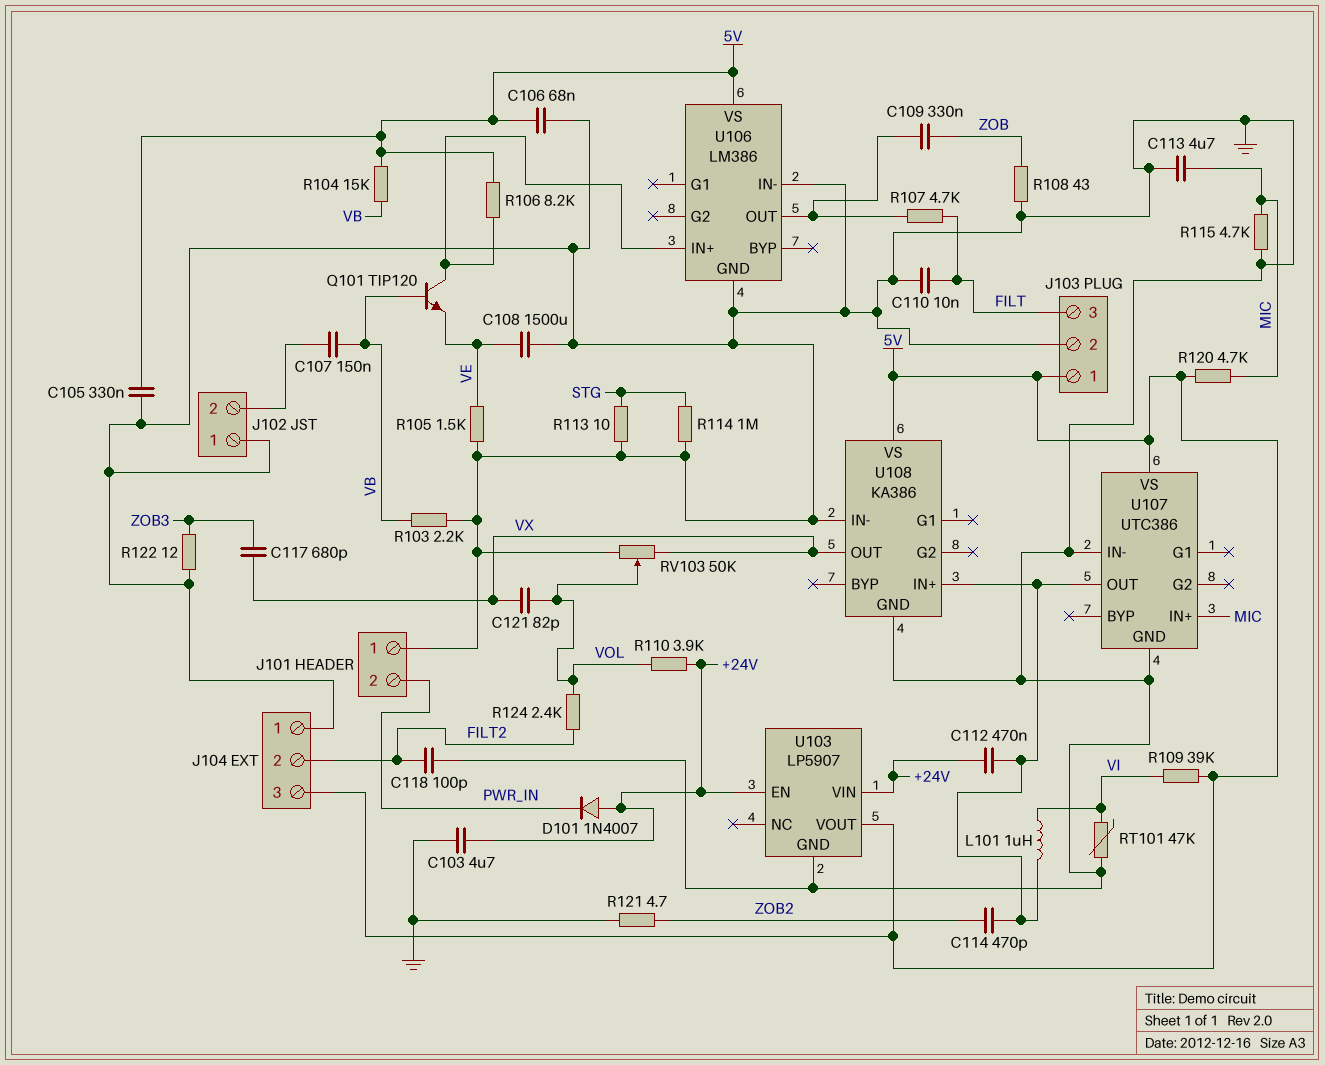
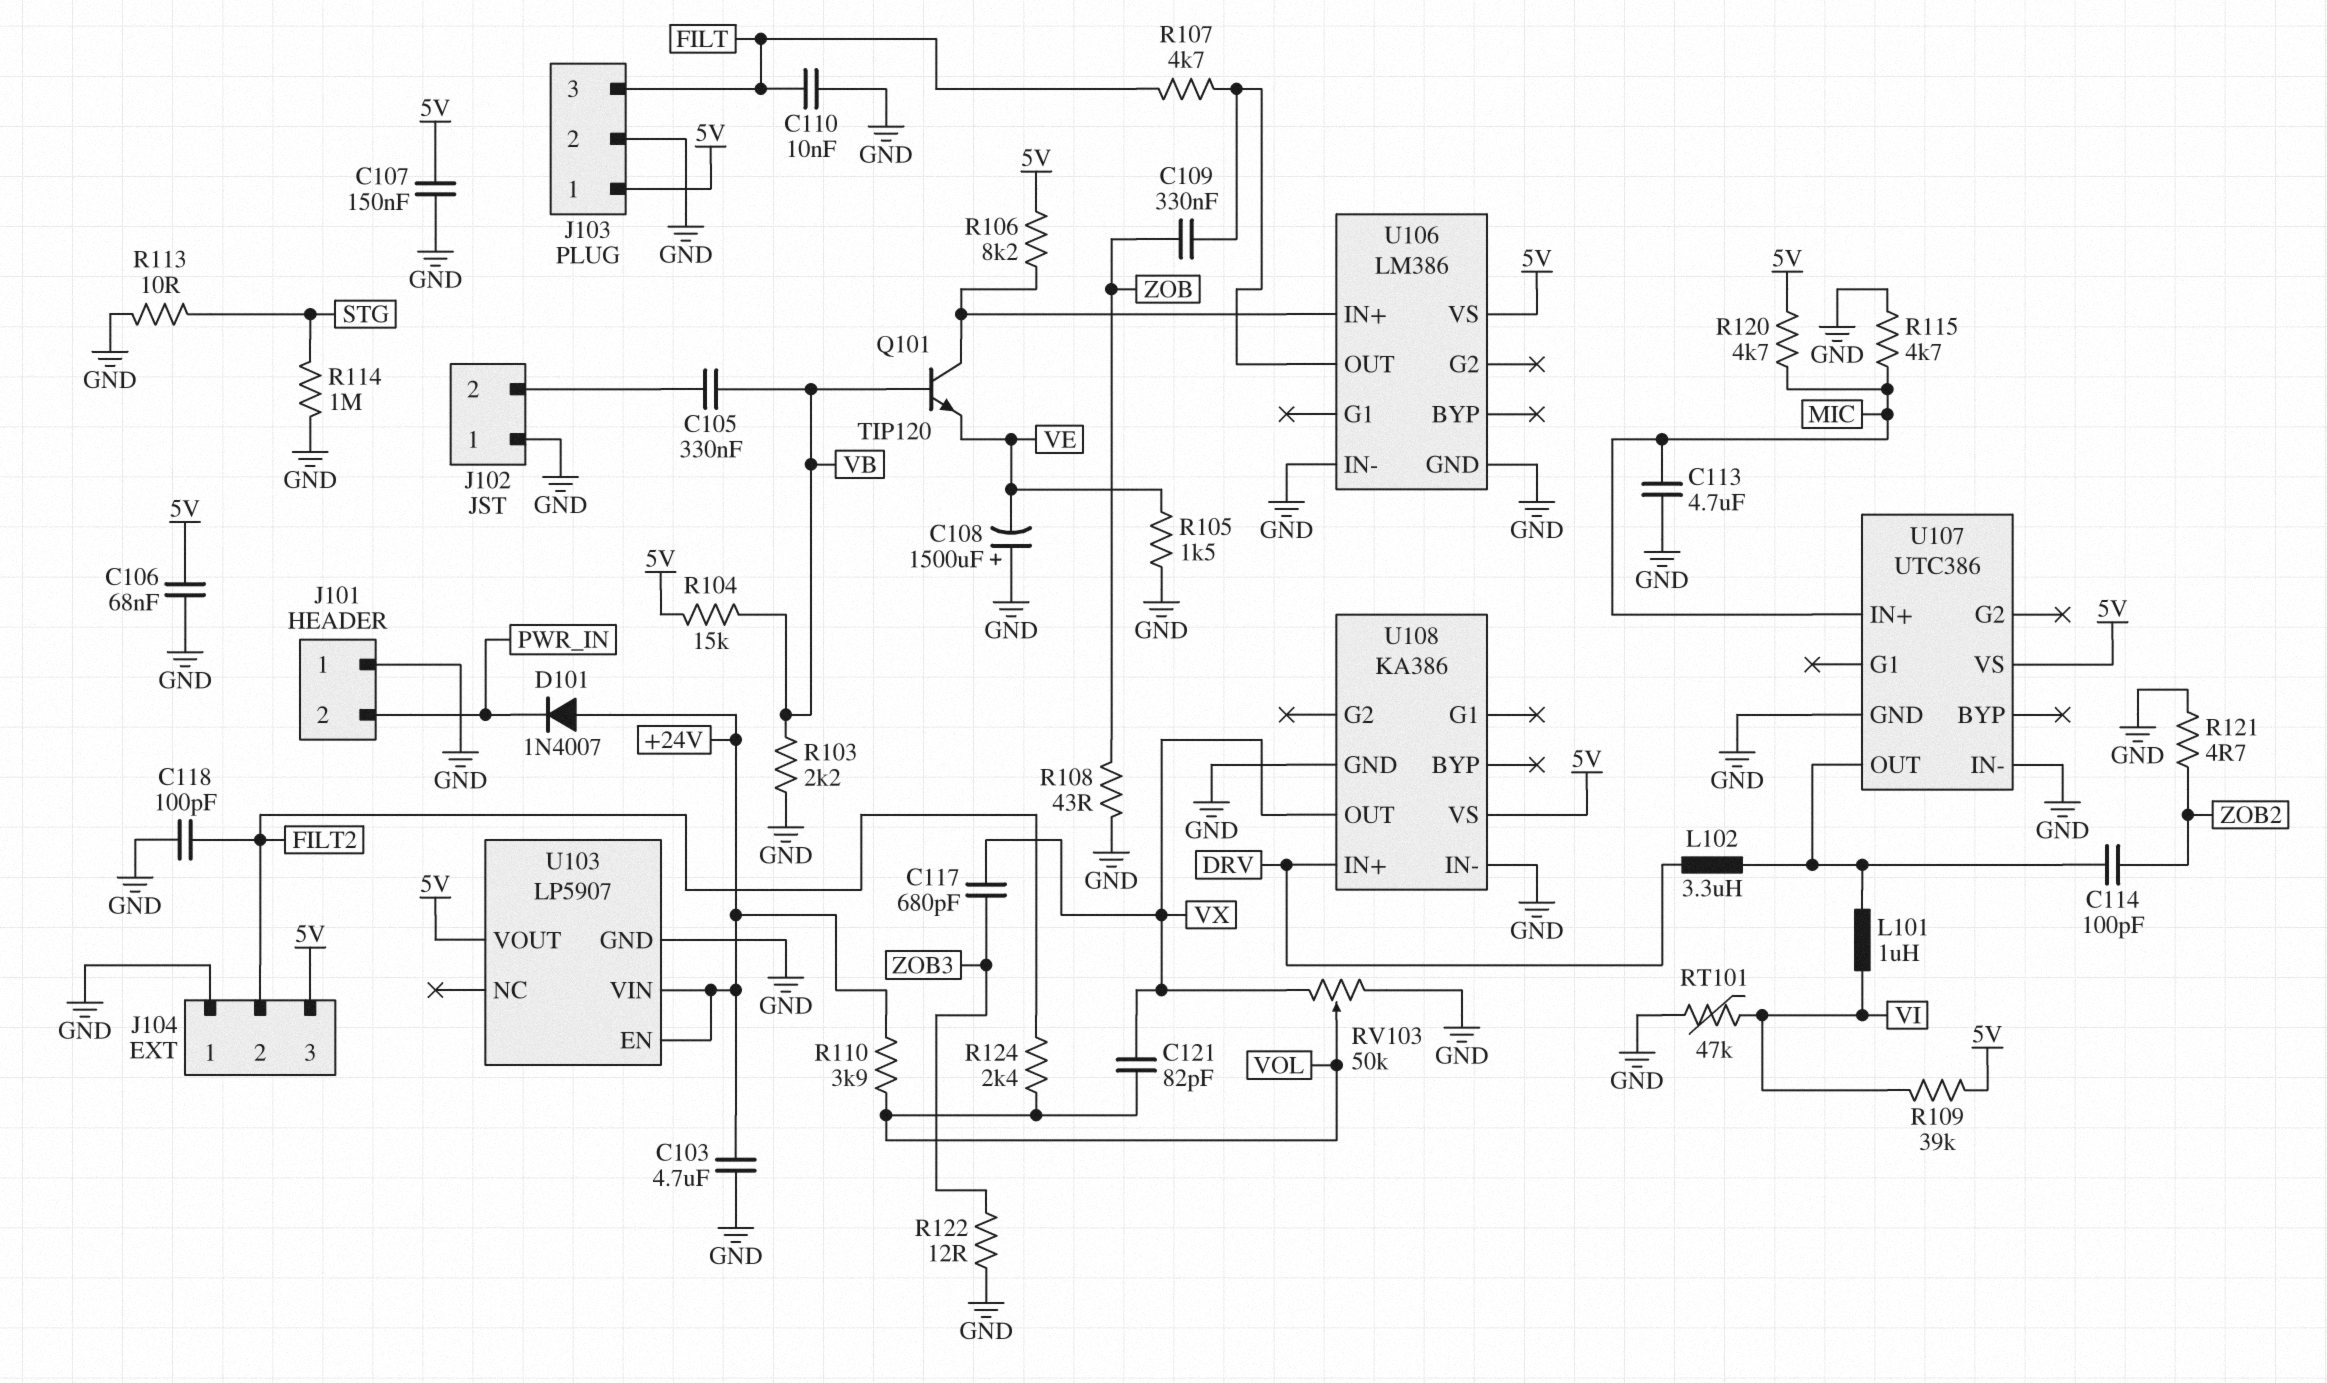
C105: 330nF (5V, GND) -> 330nF (J102/2, VB)
C107: 150nF (J102/2, VB) -> 150nF (5V, GND)
C108: 1500uF (GND, VE) -> 1500uF (plus GND, minus VE)
C112: 470nF (+24V, U107/OUT) -> none
C114: 470pF (U107/OUT, ZOB2) -> 100pF (U107/OUT, ZOB2)
L102: none -> 3.3uH (DRV, U107/OUT)
U108 pin IN+: U107/OUT -> DRV

